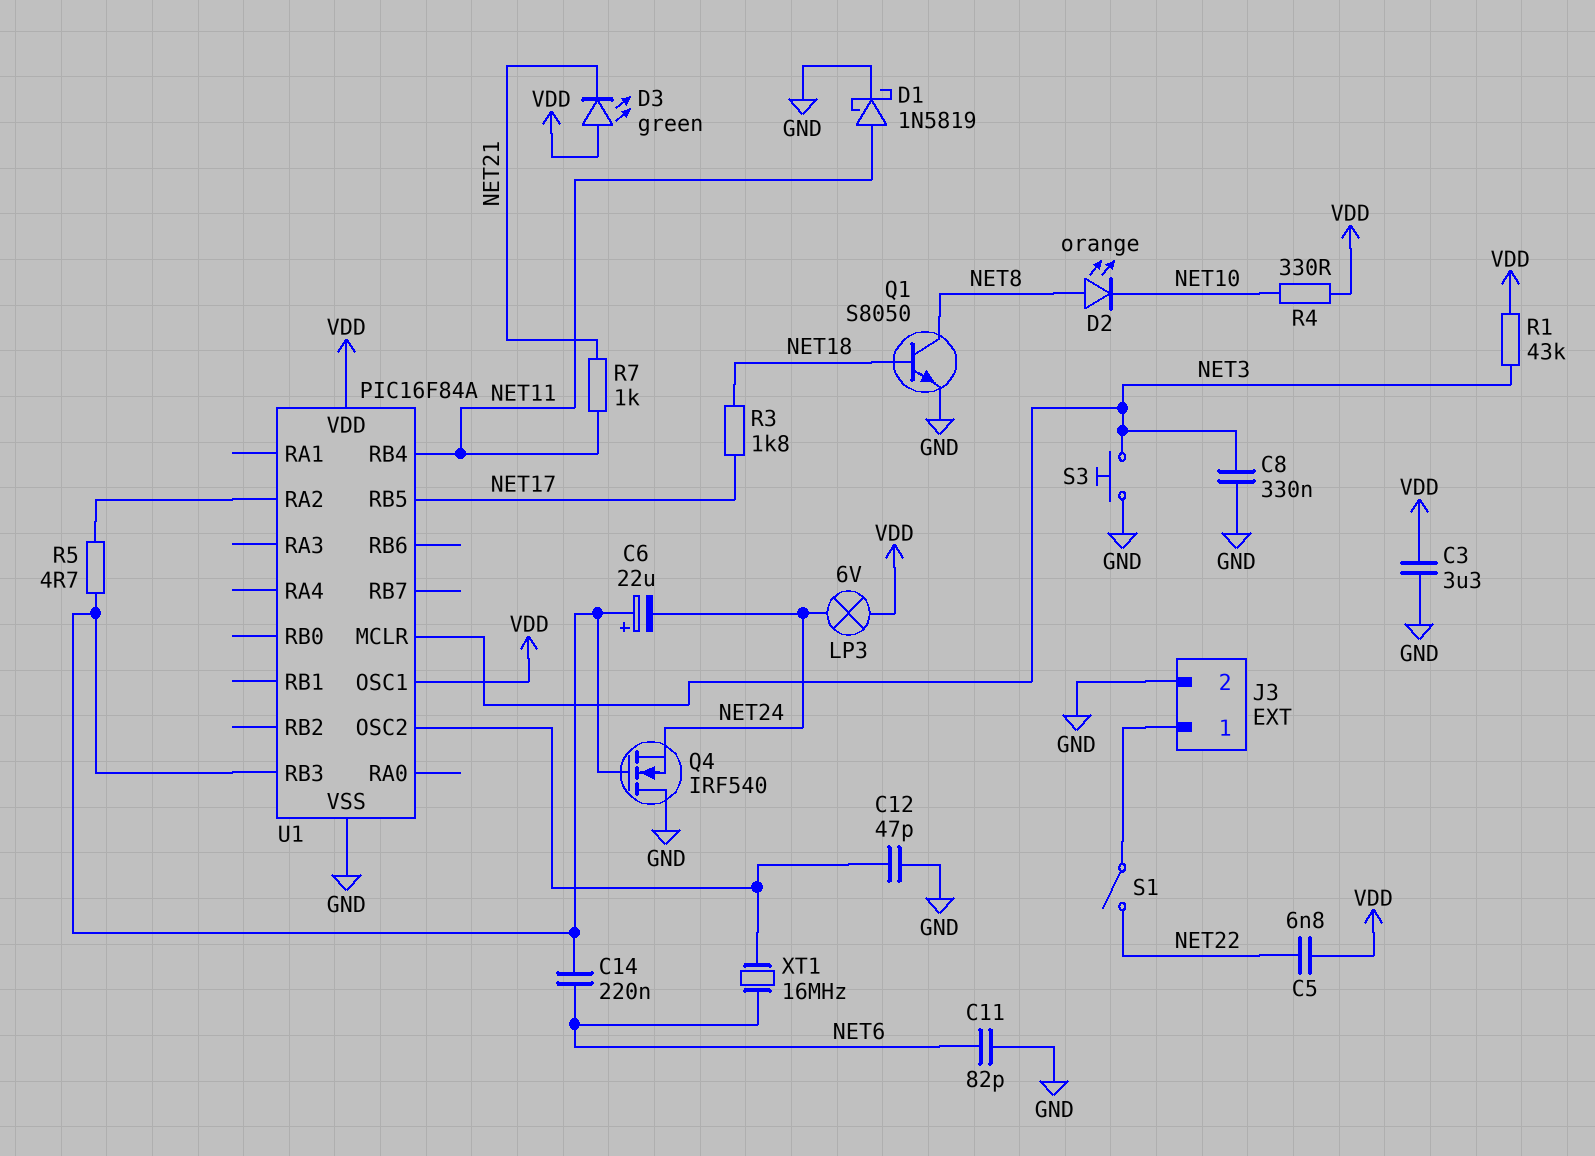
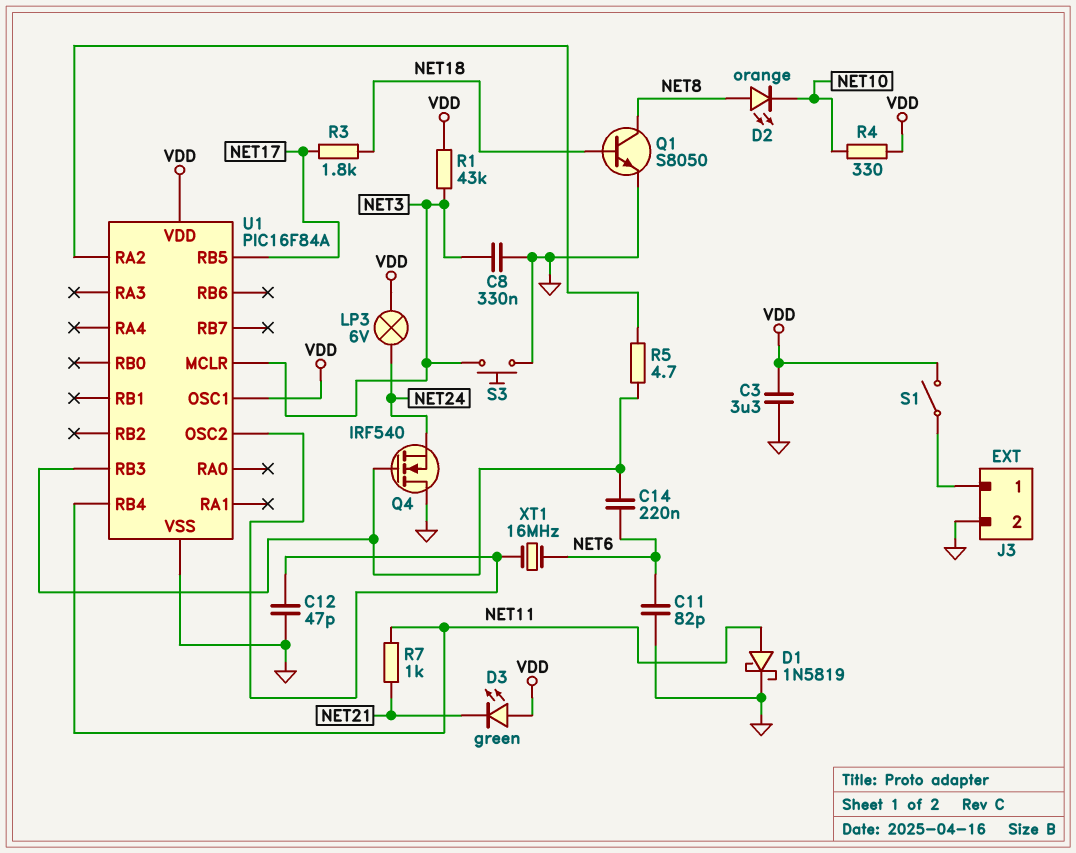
C5: 6.8nF (NET22, VDD) -> none
C6: 22uF (plus U1/RB3, minus NET24) -> none
S1: switch (J3/1, NET22) -> switch (J3/1, VDD)

